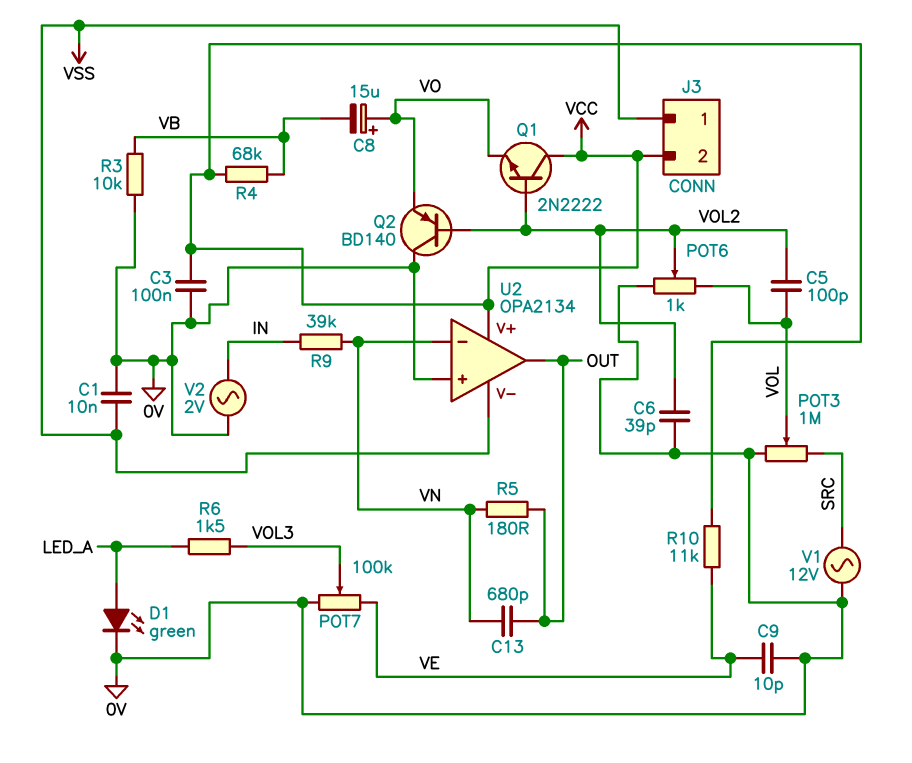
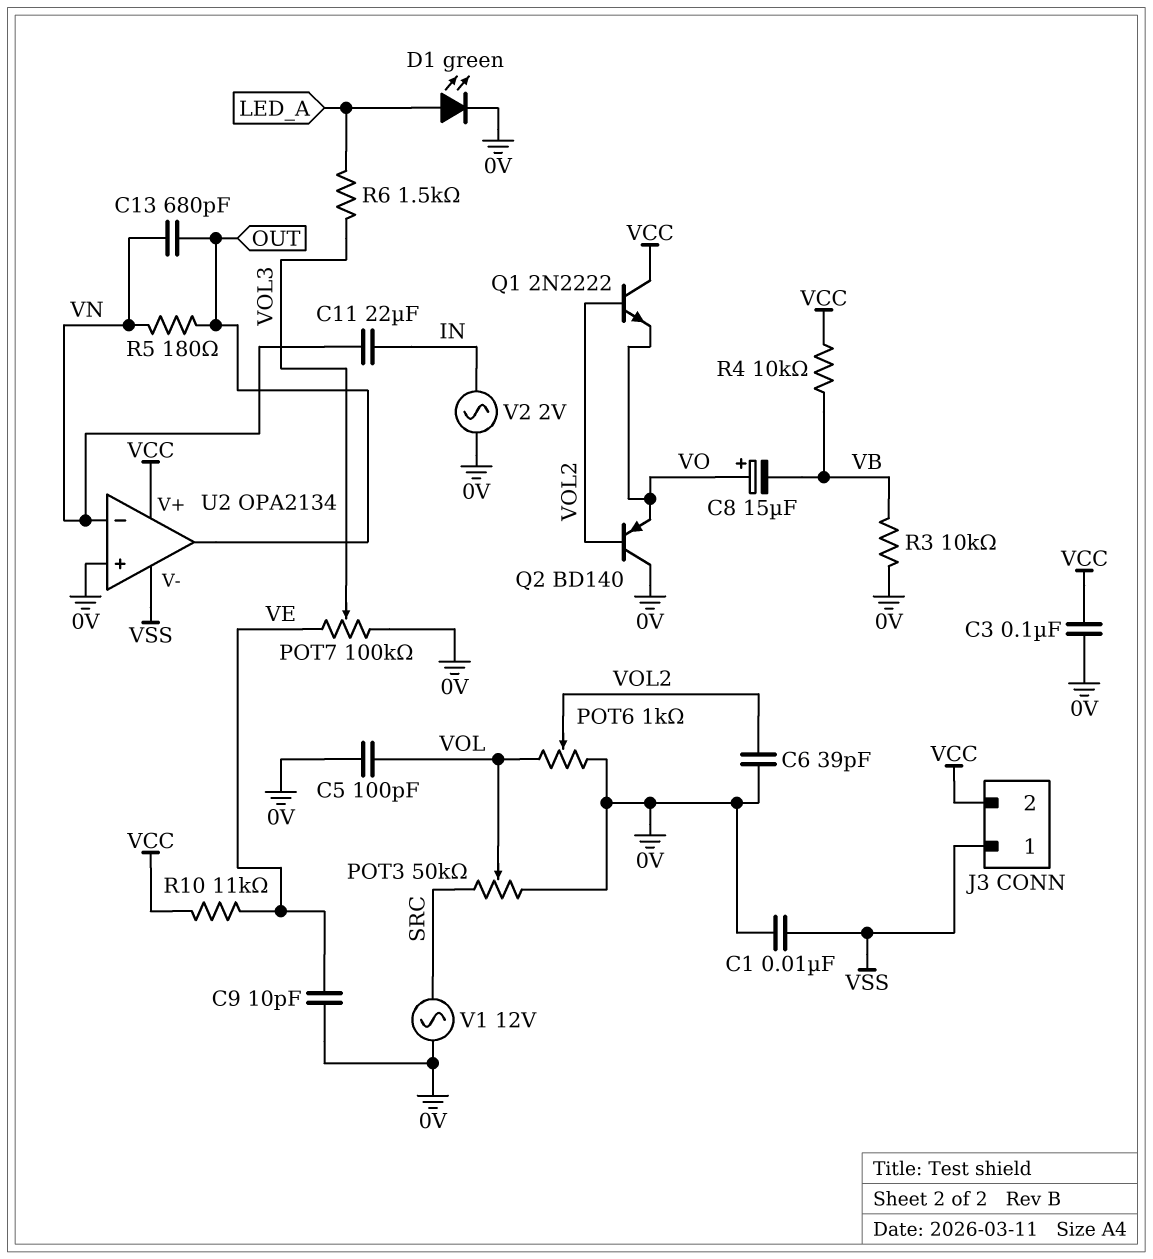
C5: 100pF (VOL, VOL2) -> 100pF (0V, VOL)
C11: none -> 22uF (IN, VN)
POT3: 1M (0V, SRC, wiper VOL) -> 50k (0V, SRC, wiper VOL)
R4: 68k (VB, VCC) -> 10k (VB, VCC)
R9: 39k (IN, VN) -> none

